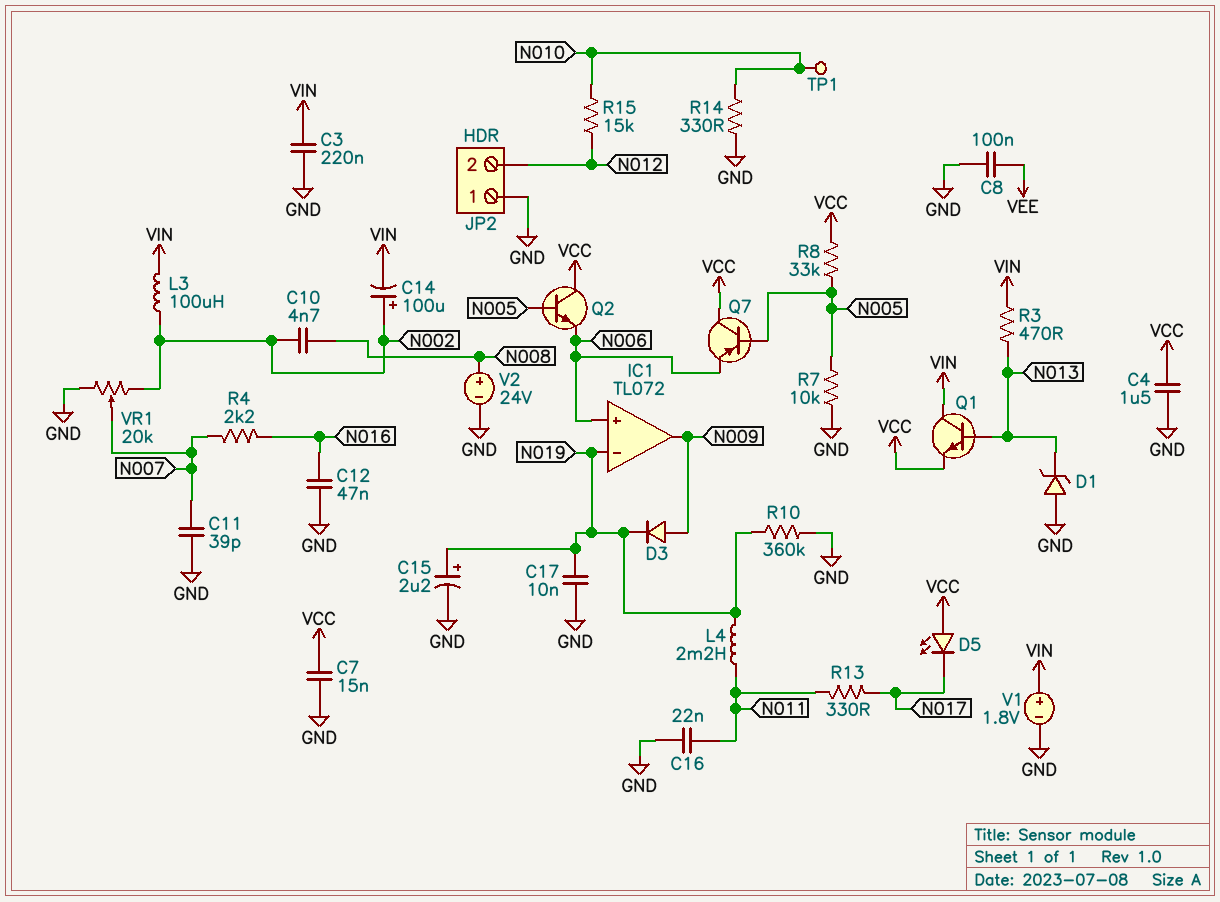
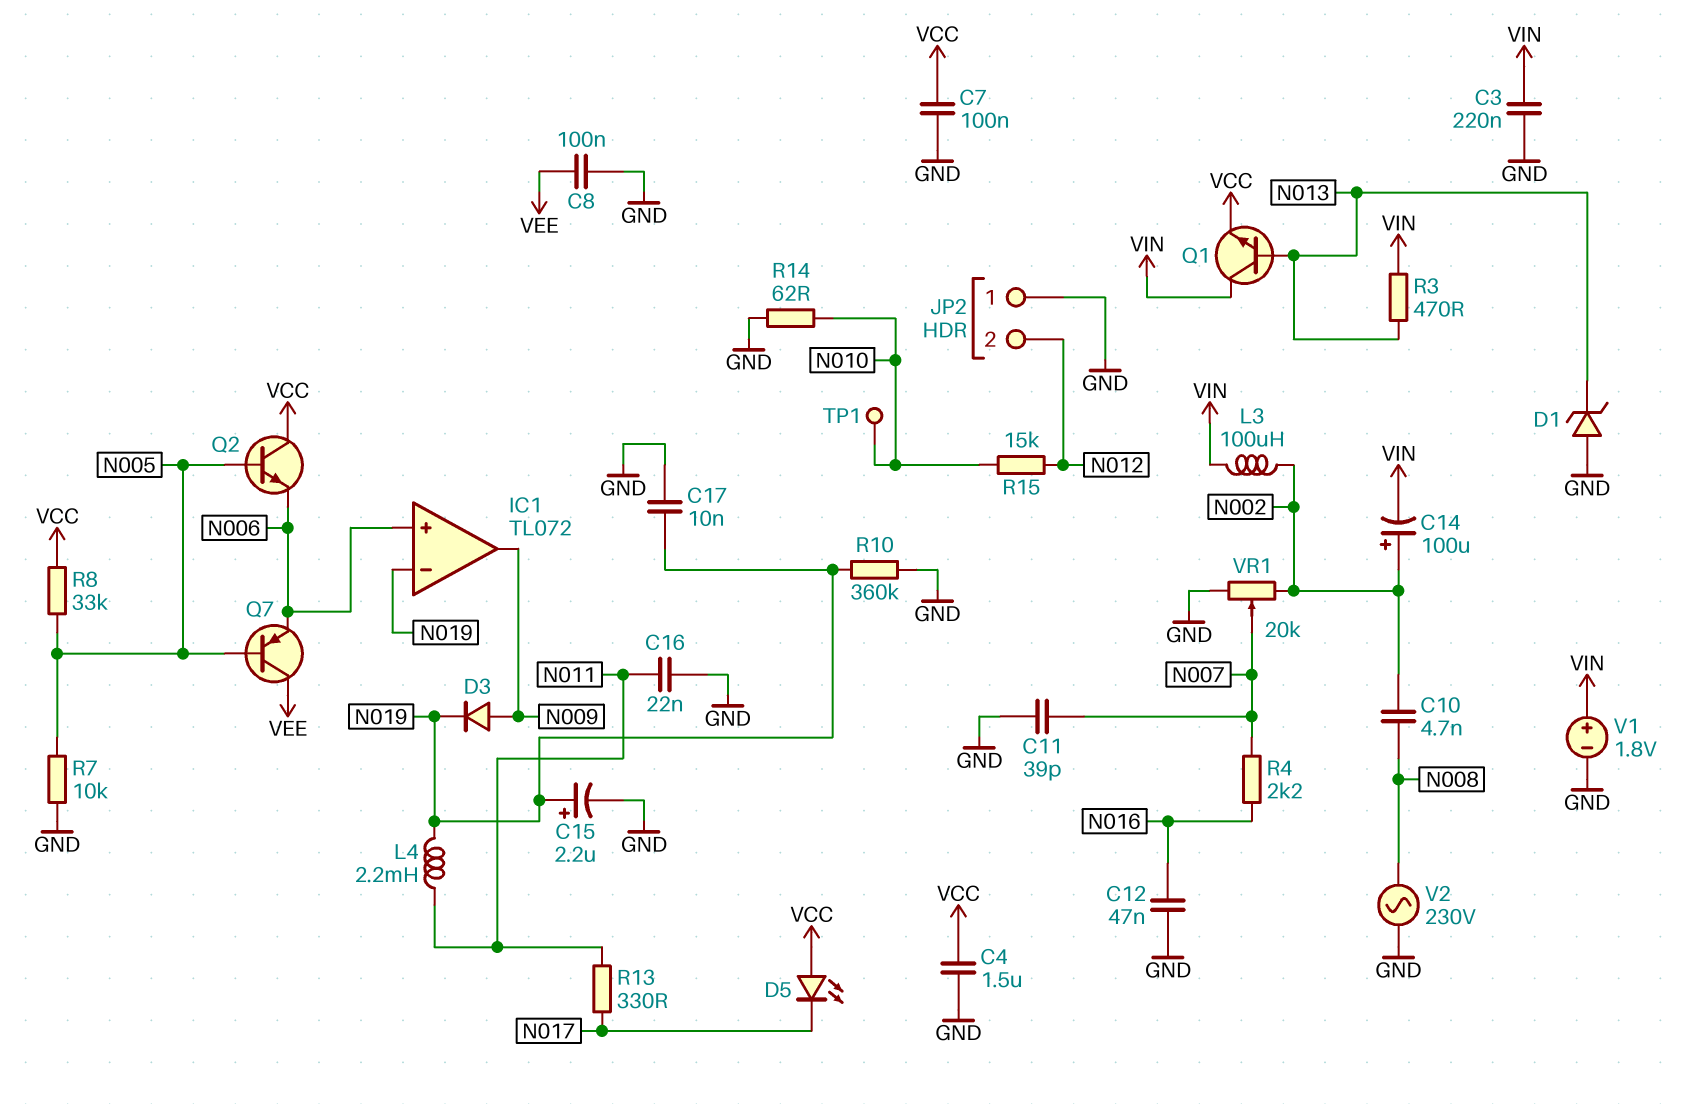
C7: 15nF (GND, VCC) -> 100nF (GND, VCC)
Q7: PNP (B N005, C VCC, E N006) -> PNP (B N005, C VEE, E N006)
R14: 330 (GND, N010) -> 62 (GND, N010)
V2: 24V (plus N008, minus GND) -> AC 230V (GND, N008)

